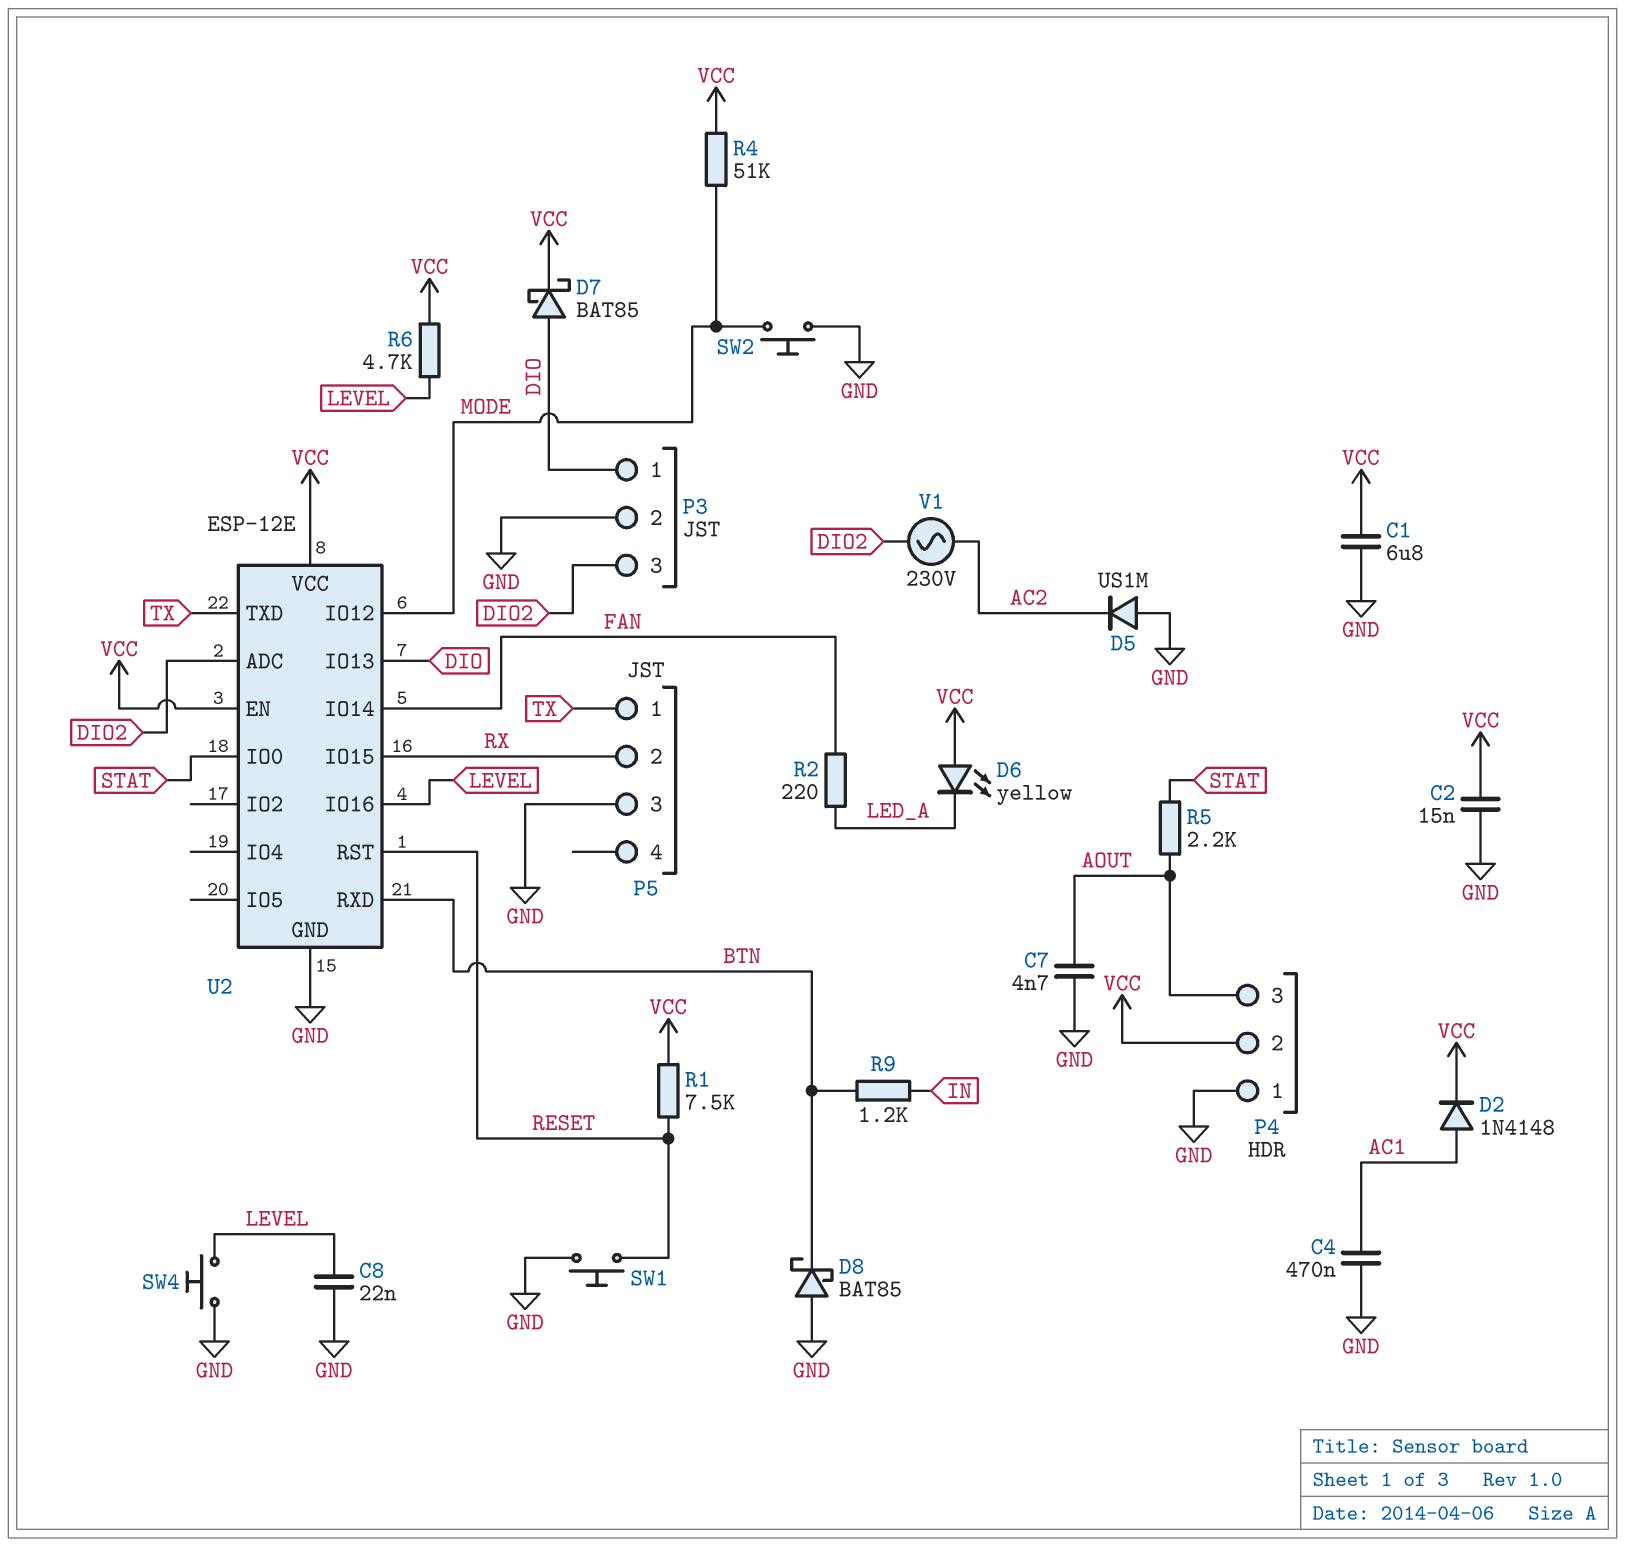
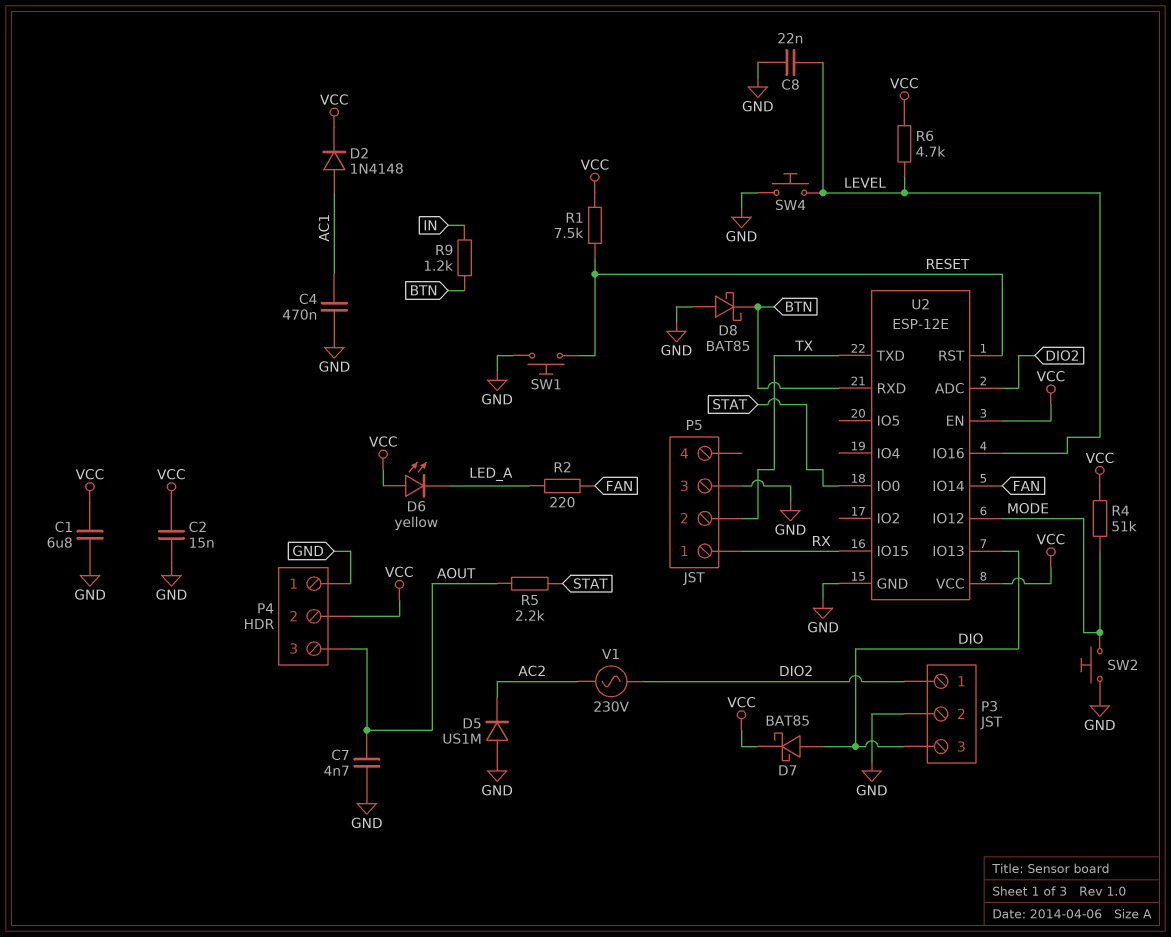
P3 pin 1: DIO -> DIO2
P3 pin 3: DIO2 -> DIO
P5 pin 1: TX -> RX
P5 pin 2: RX -> TX

